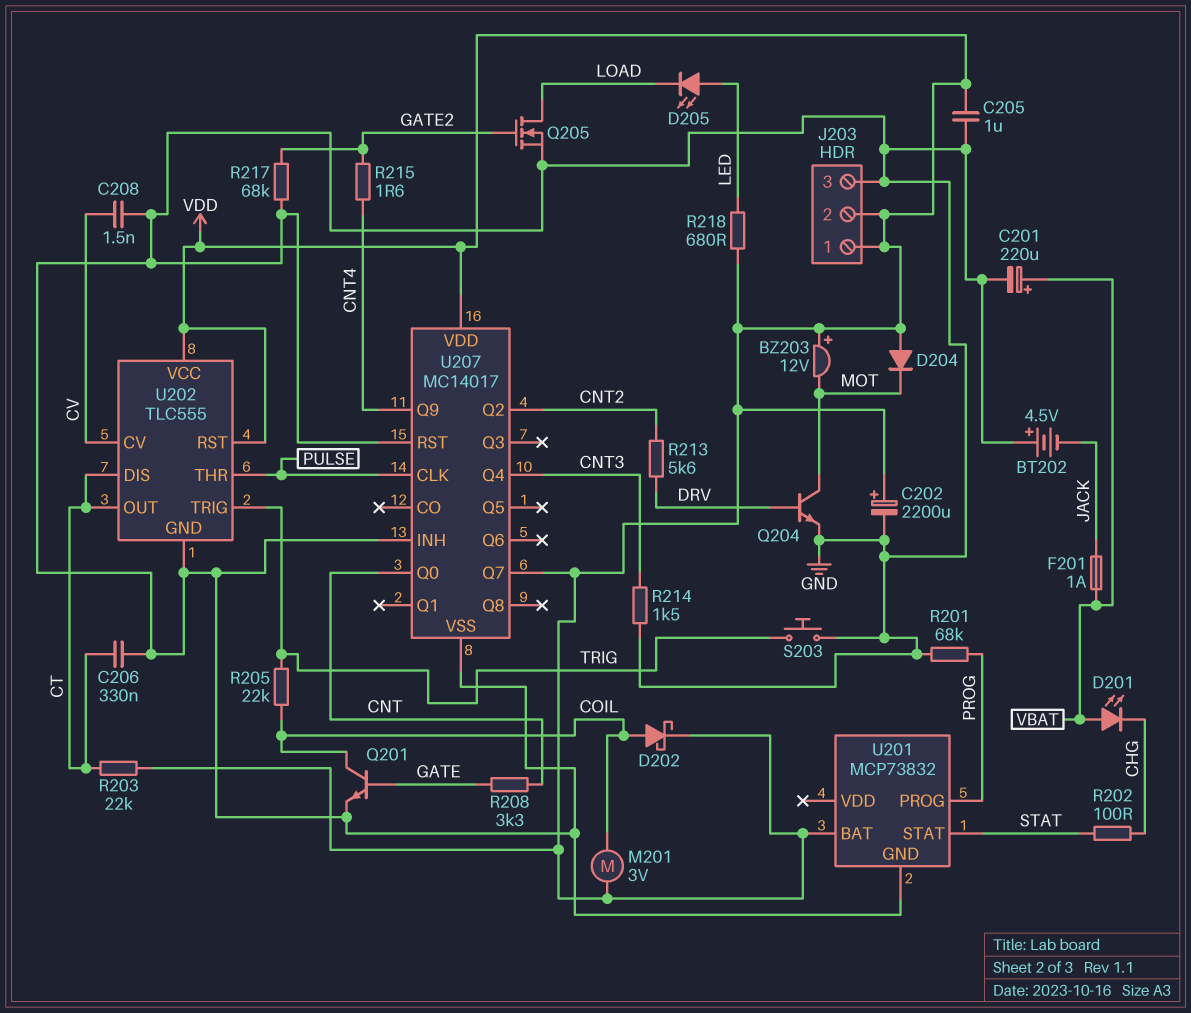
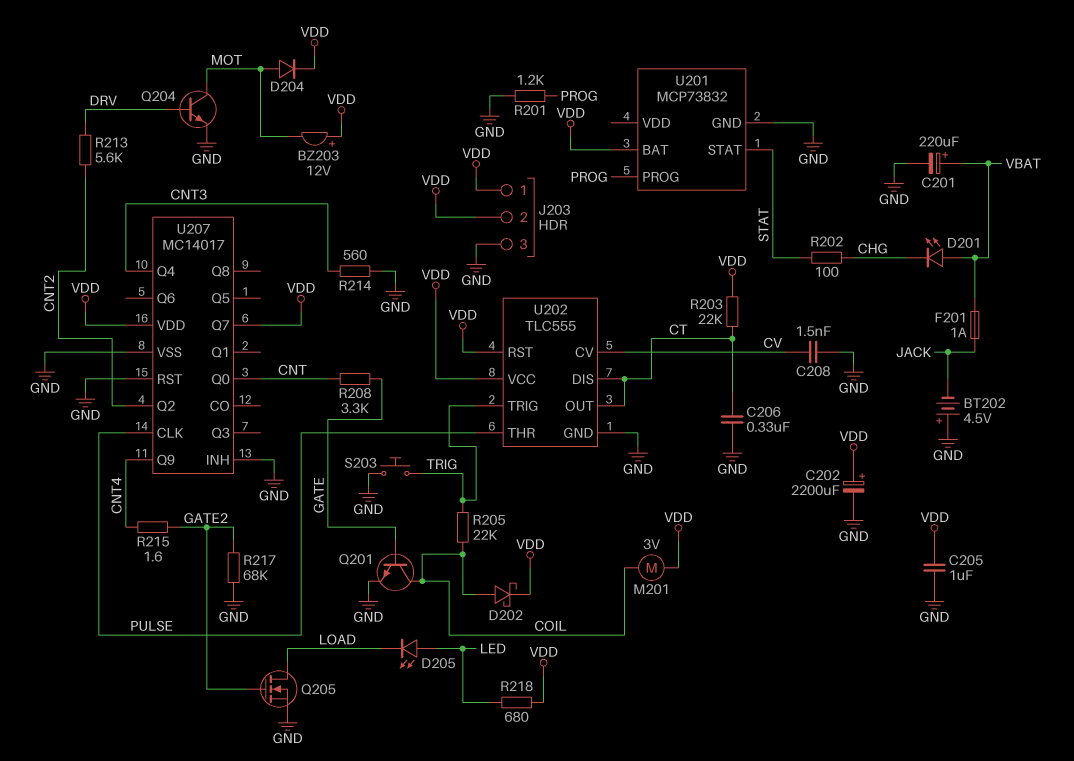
D204: diode (A VDD, K MOT) -> diode (A MOT, K VDD)
R201: 68k (GND, PROG) -> 1.2k (GND, PROG)
R214: 1.5k (CNT3, GND) -> 560 (CNT3, GND)

